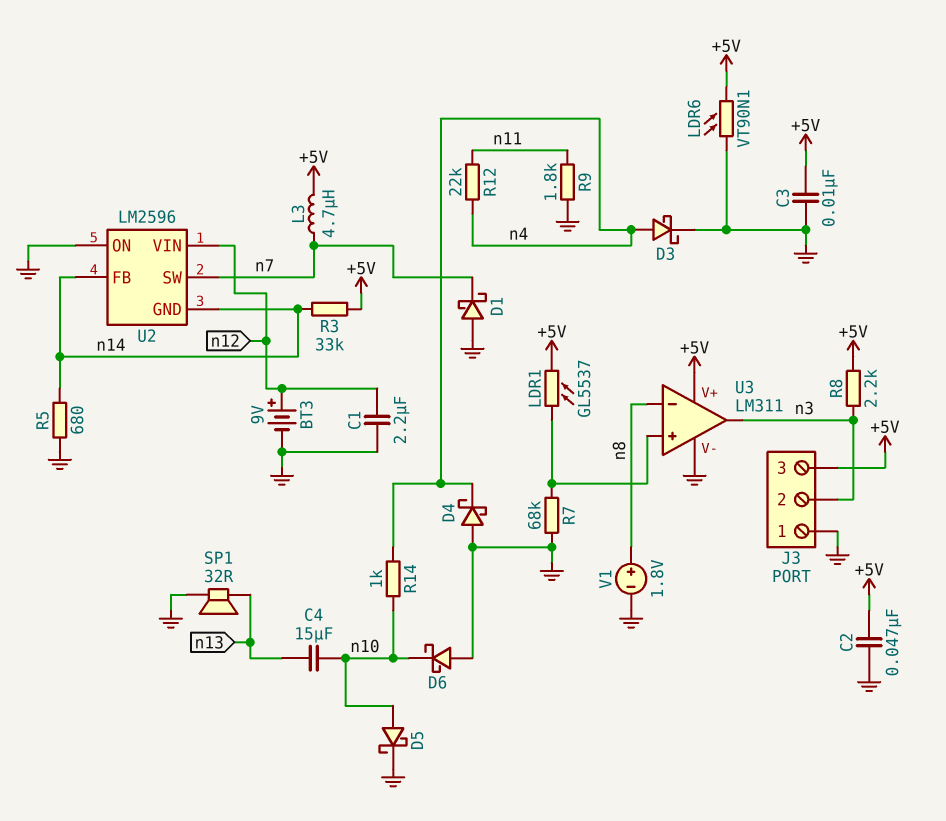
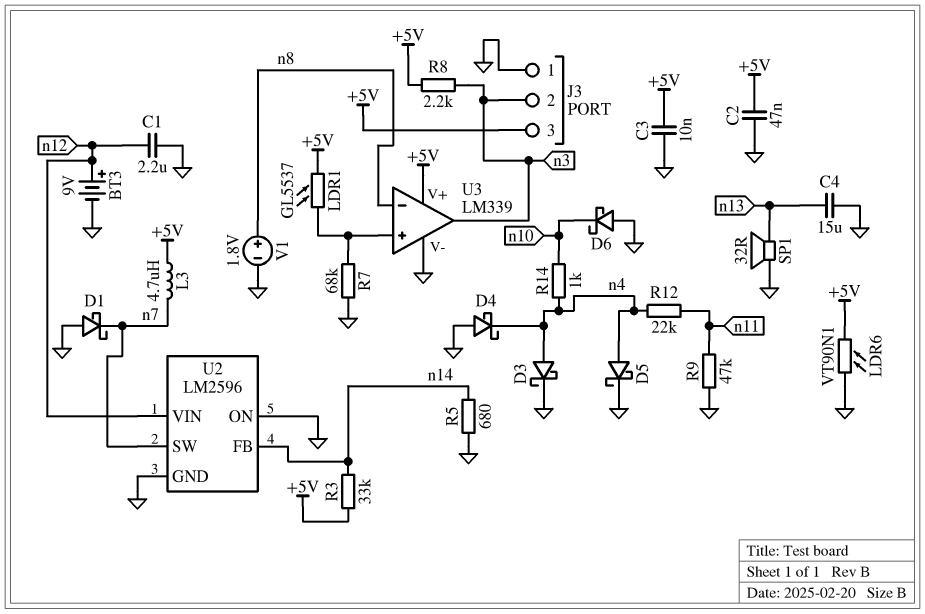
C4: 15uF (n10, n13) -> 15uF (GND, n13)
D5: schottky (A n10, K GND) -> schottky (A n4, K GND)
R9: 1.8k (GND, n11) -> 47k (GND, n11)
U2 pin GND: n14 -> GND
U3: LM311 -> LM339

